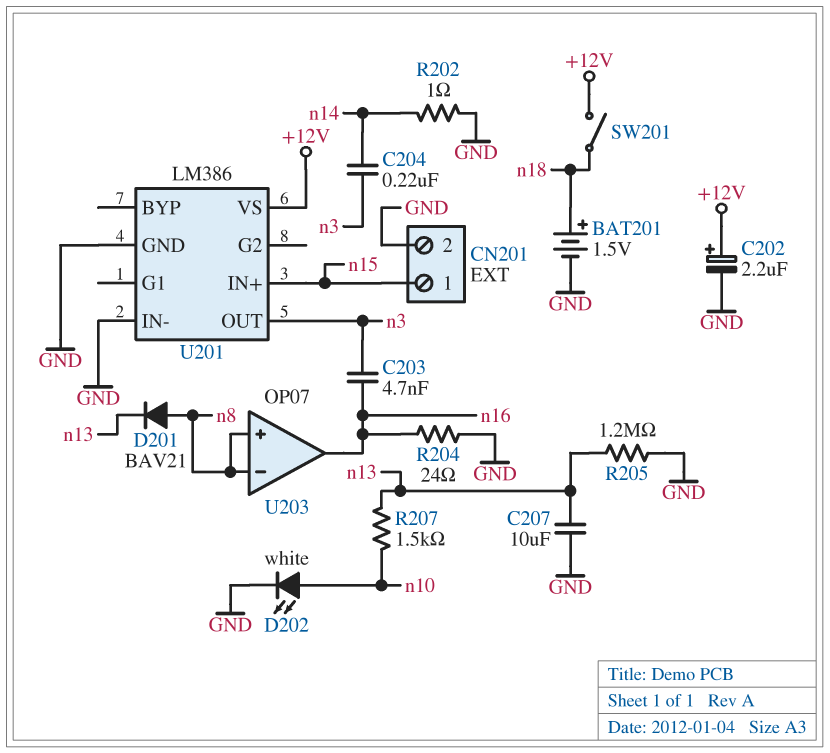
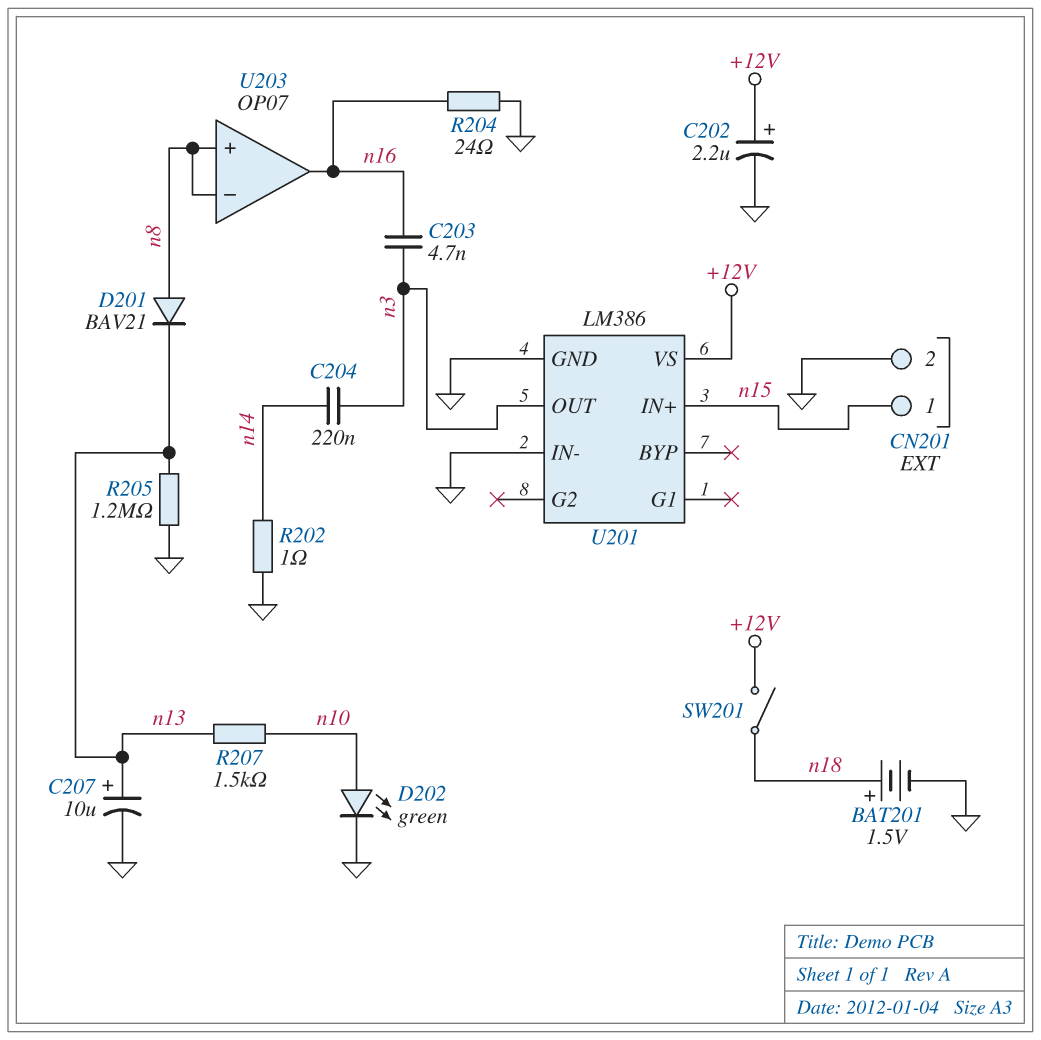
C207: 10uF (GND, n13) -> 10uF (plus n13, minus GND)
D202: LED white (A n10, K GND) -> LED green (A n10, K GND)

